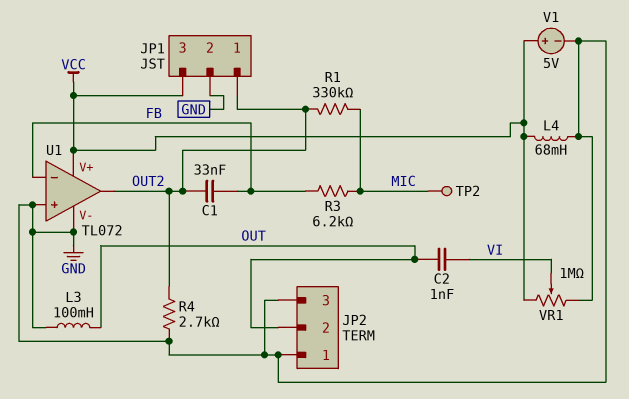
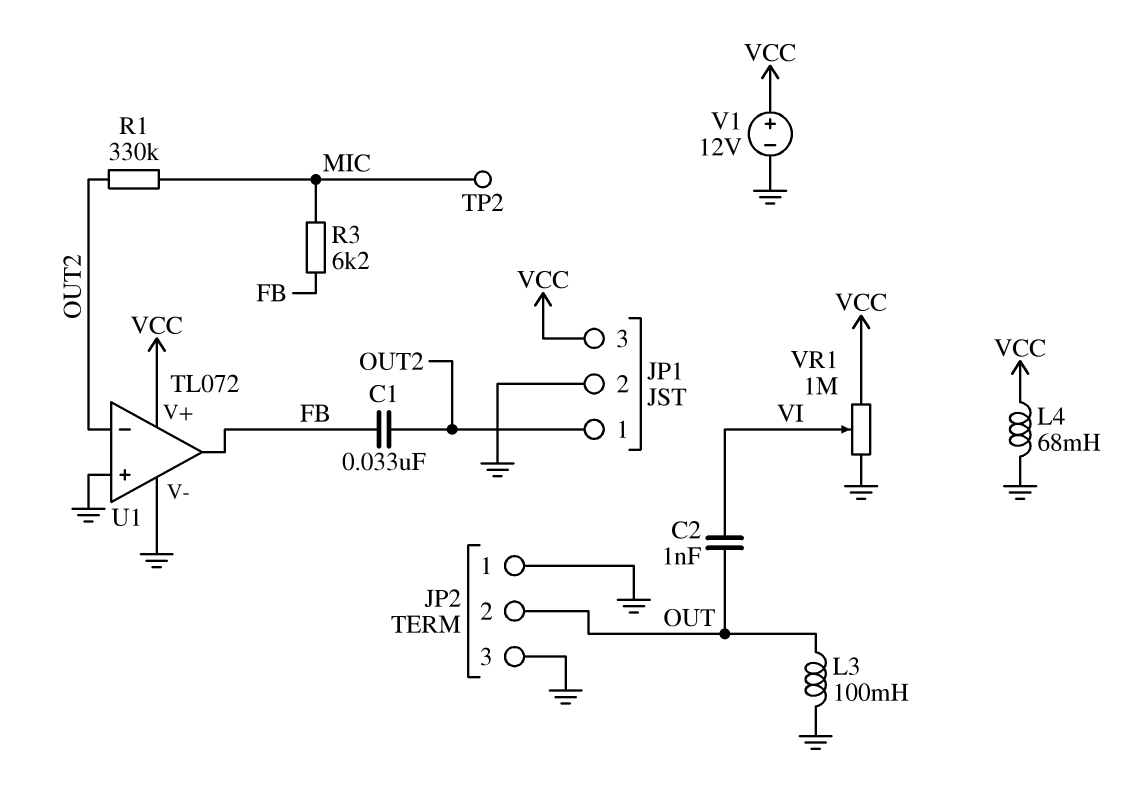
R4: 2.7k (GND, OUT2) -> none
U1 pin in-: FB -> OUT2
U1 pin out: OUT2 -> FB
V1: 5V (plus VCC, minus GND) -> 12V (plus VCC, minus GND)

